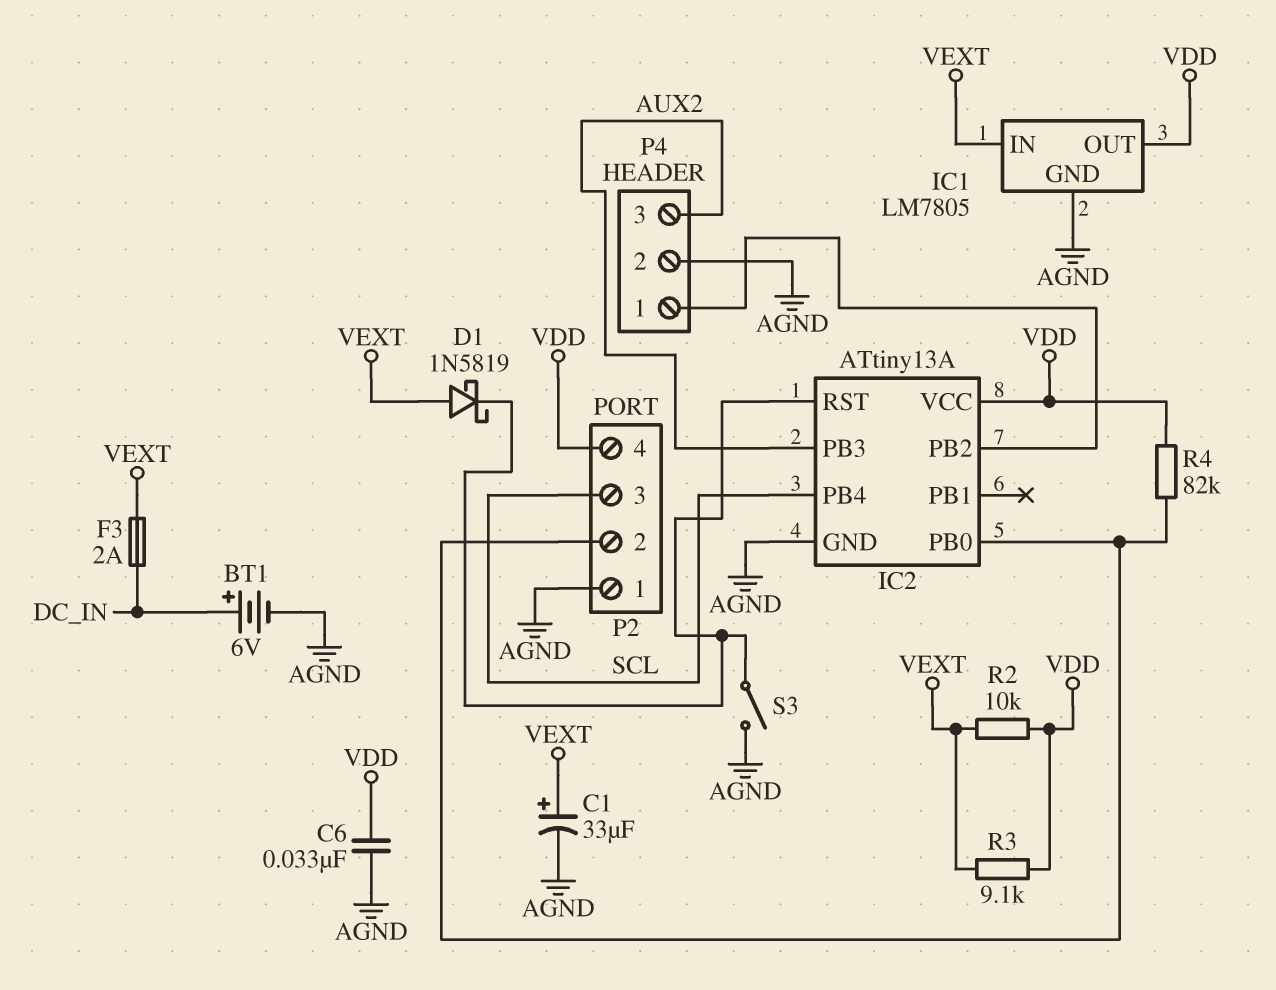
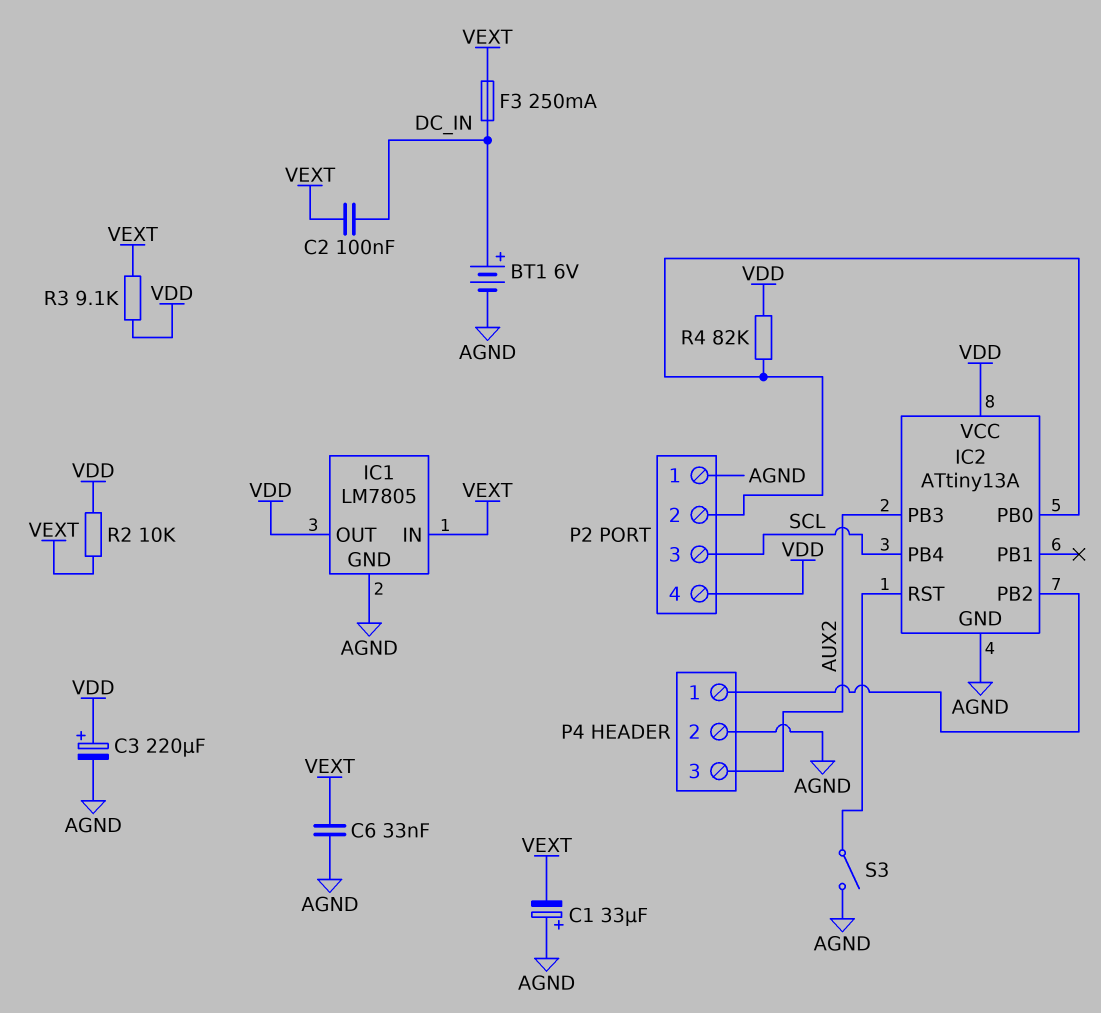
C1: 33uF (plus VEXT, minus AGND) -> 33uF (plus AGND, minus VEXT)
C2: none -> 100nF (DC_IN, VEXT)
C3: none -> 220uF (plus VDD, minus AGND)
C6: 33nF (AGND, VDD) -> 33nF (AGND, VEXT)
D1: schottky 1N5819 (A VEXT, K IC2/RST) -> none
F3: 2A (DC_IN, VEXT) -> 250mA (DC_IN, VEXT)

